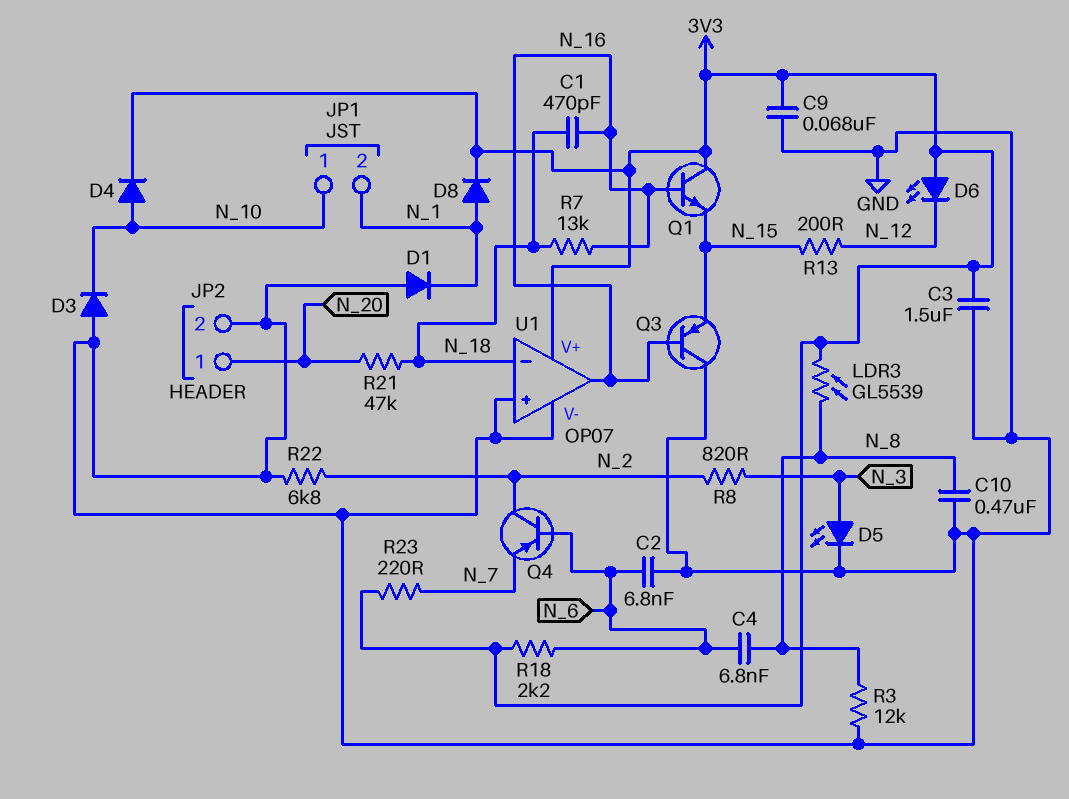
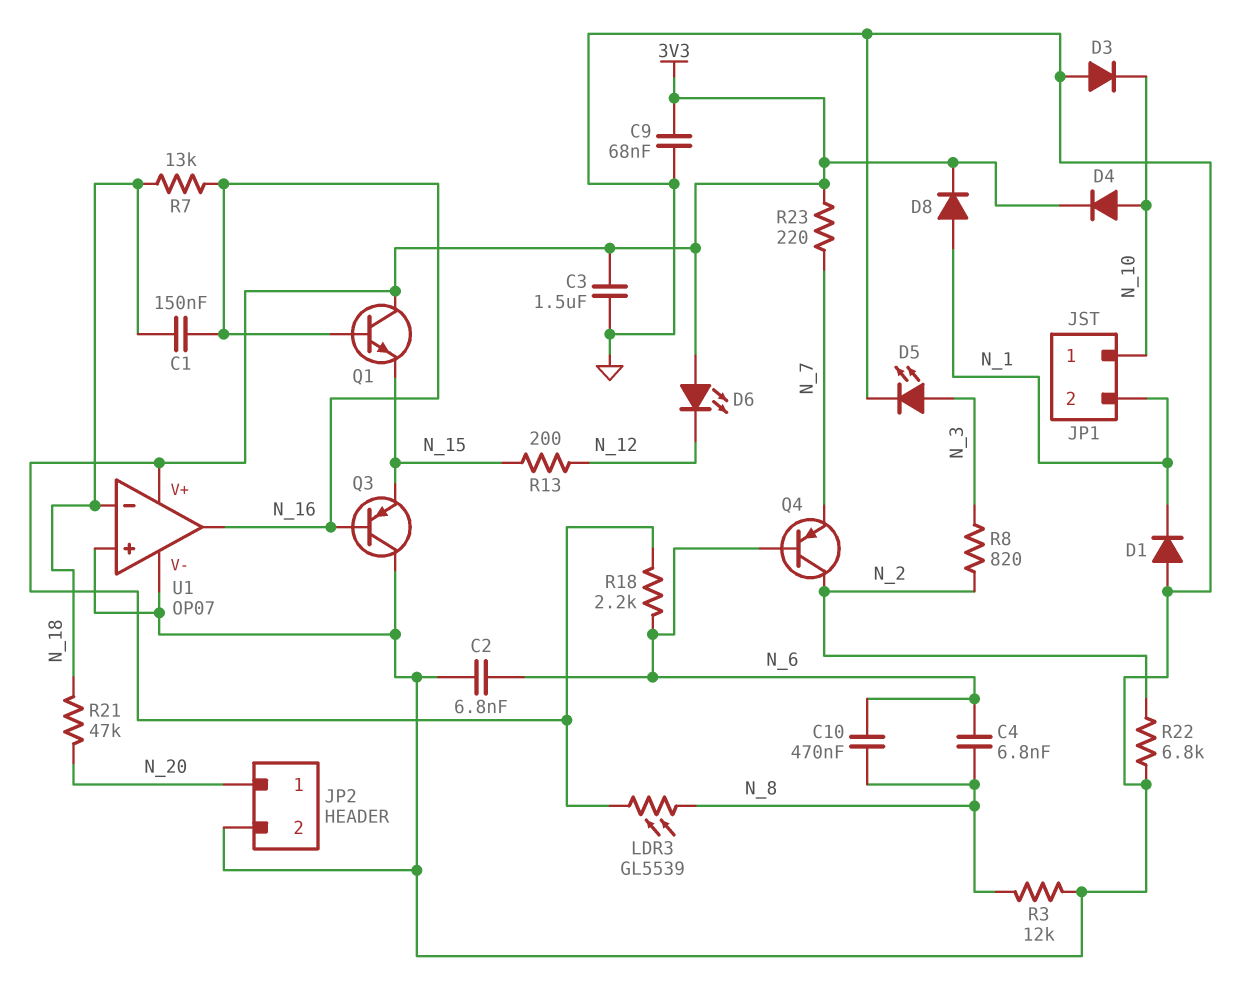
C1: 470pF (N_16, N_18) -> 150nF (N_16, N_18)
C10: 470nF (GND, N_8) -> 470nF (N_6, N_8)

